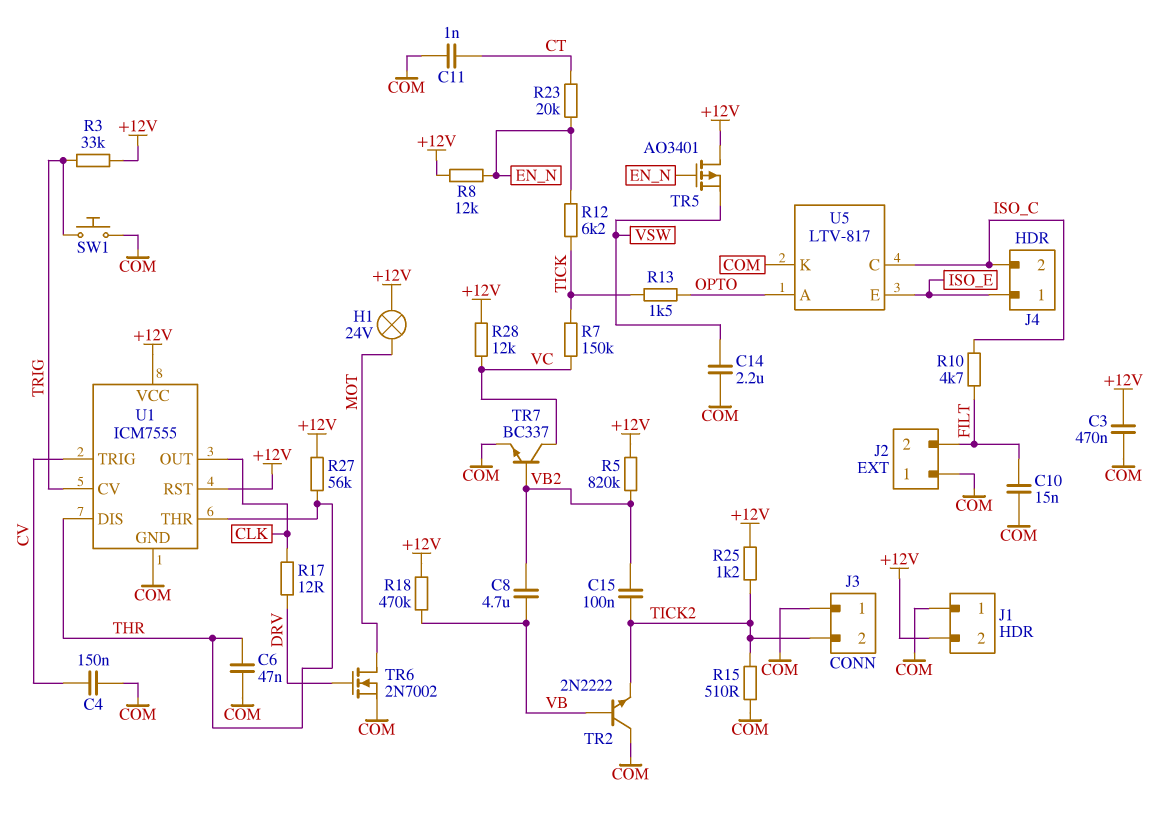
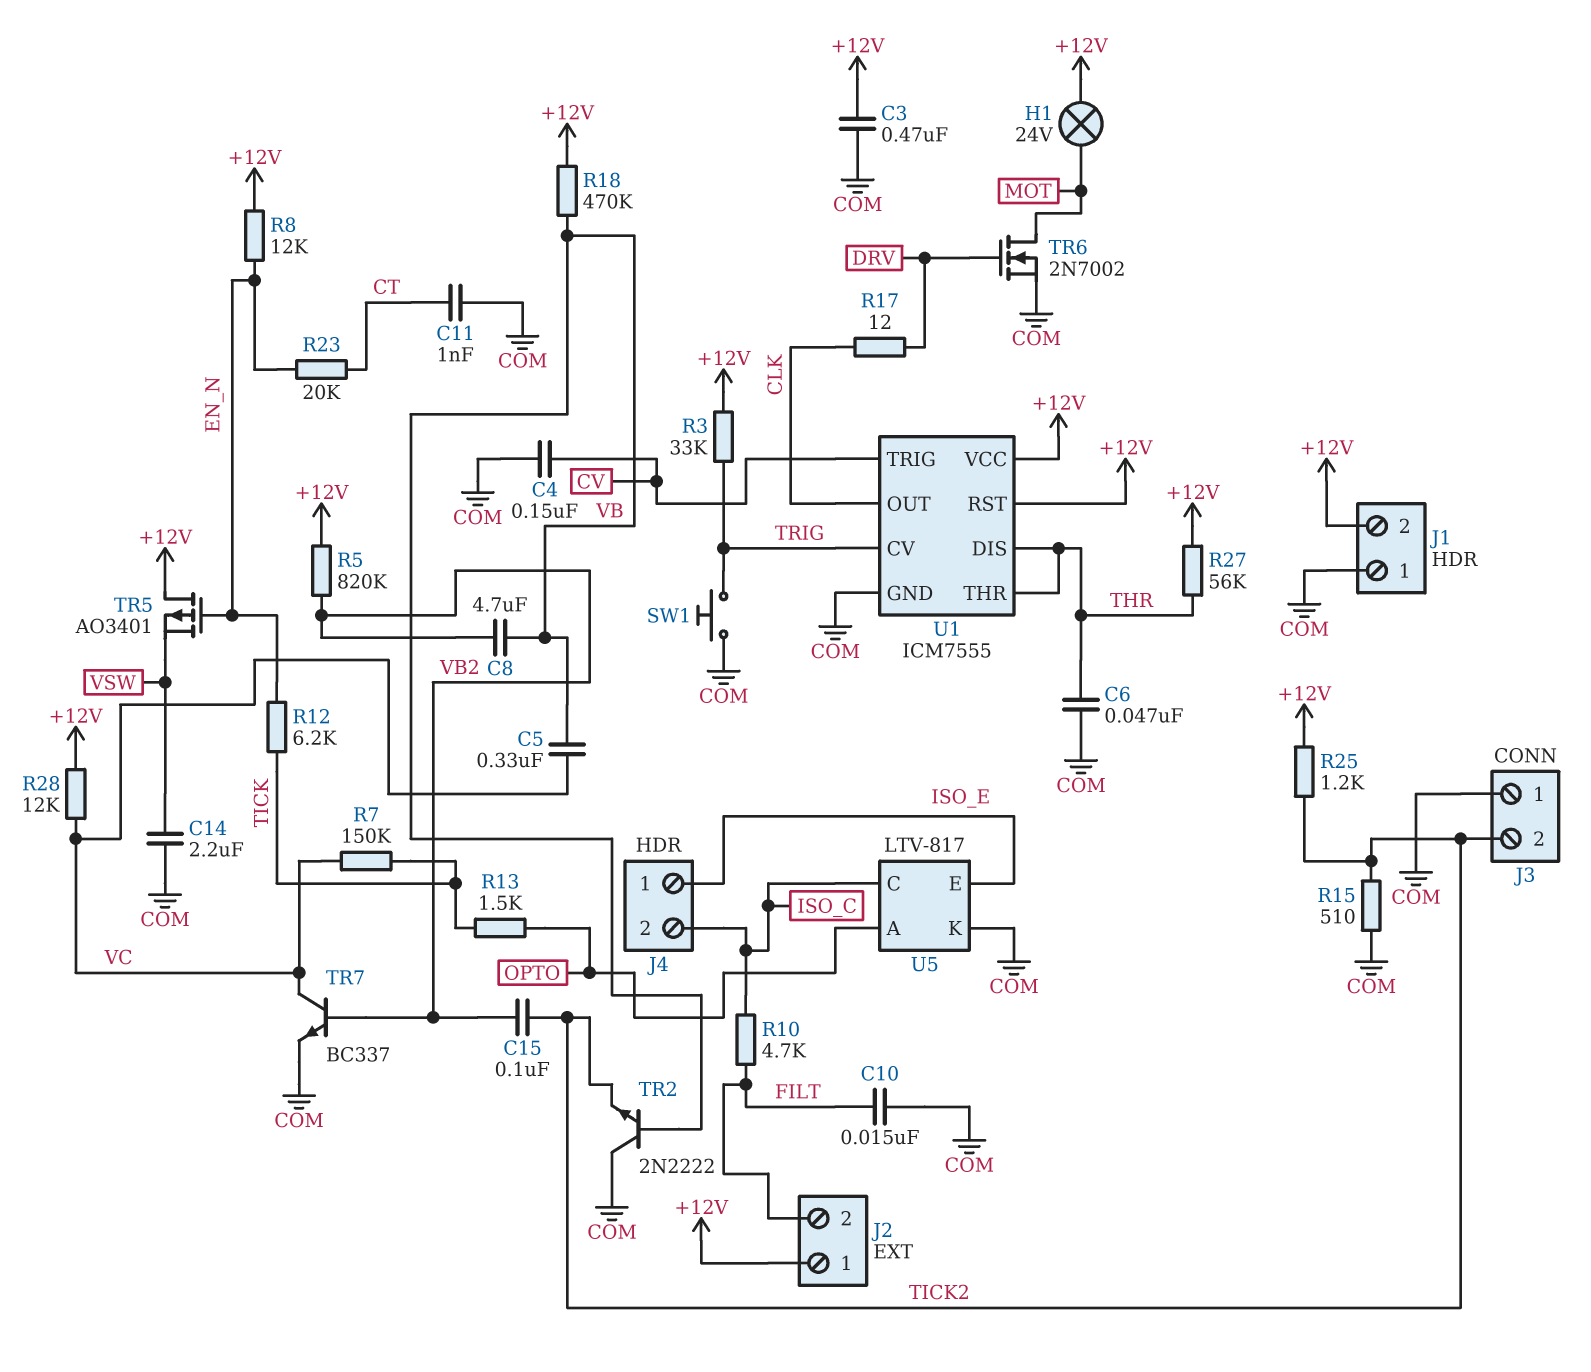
C5: none -> 330nF (VB, VC)
J2 pin 1: COM -> +12V

